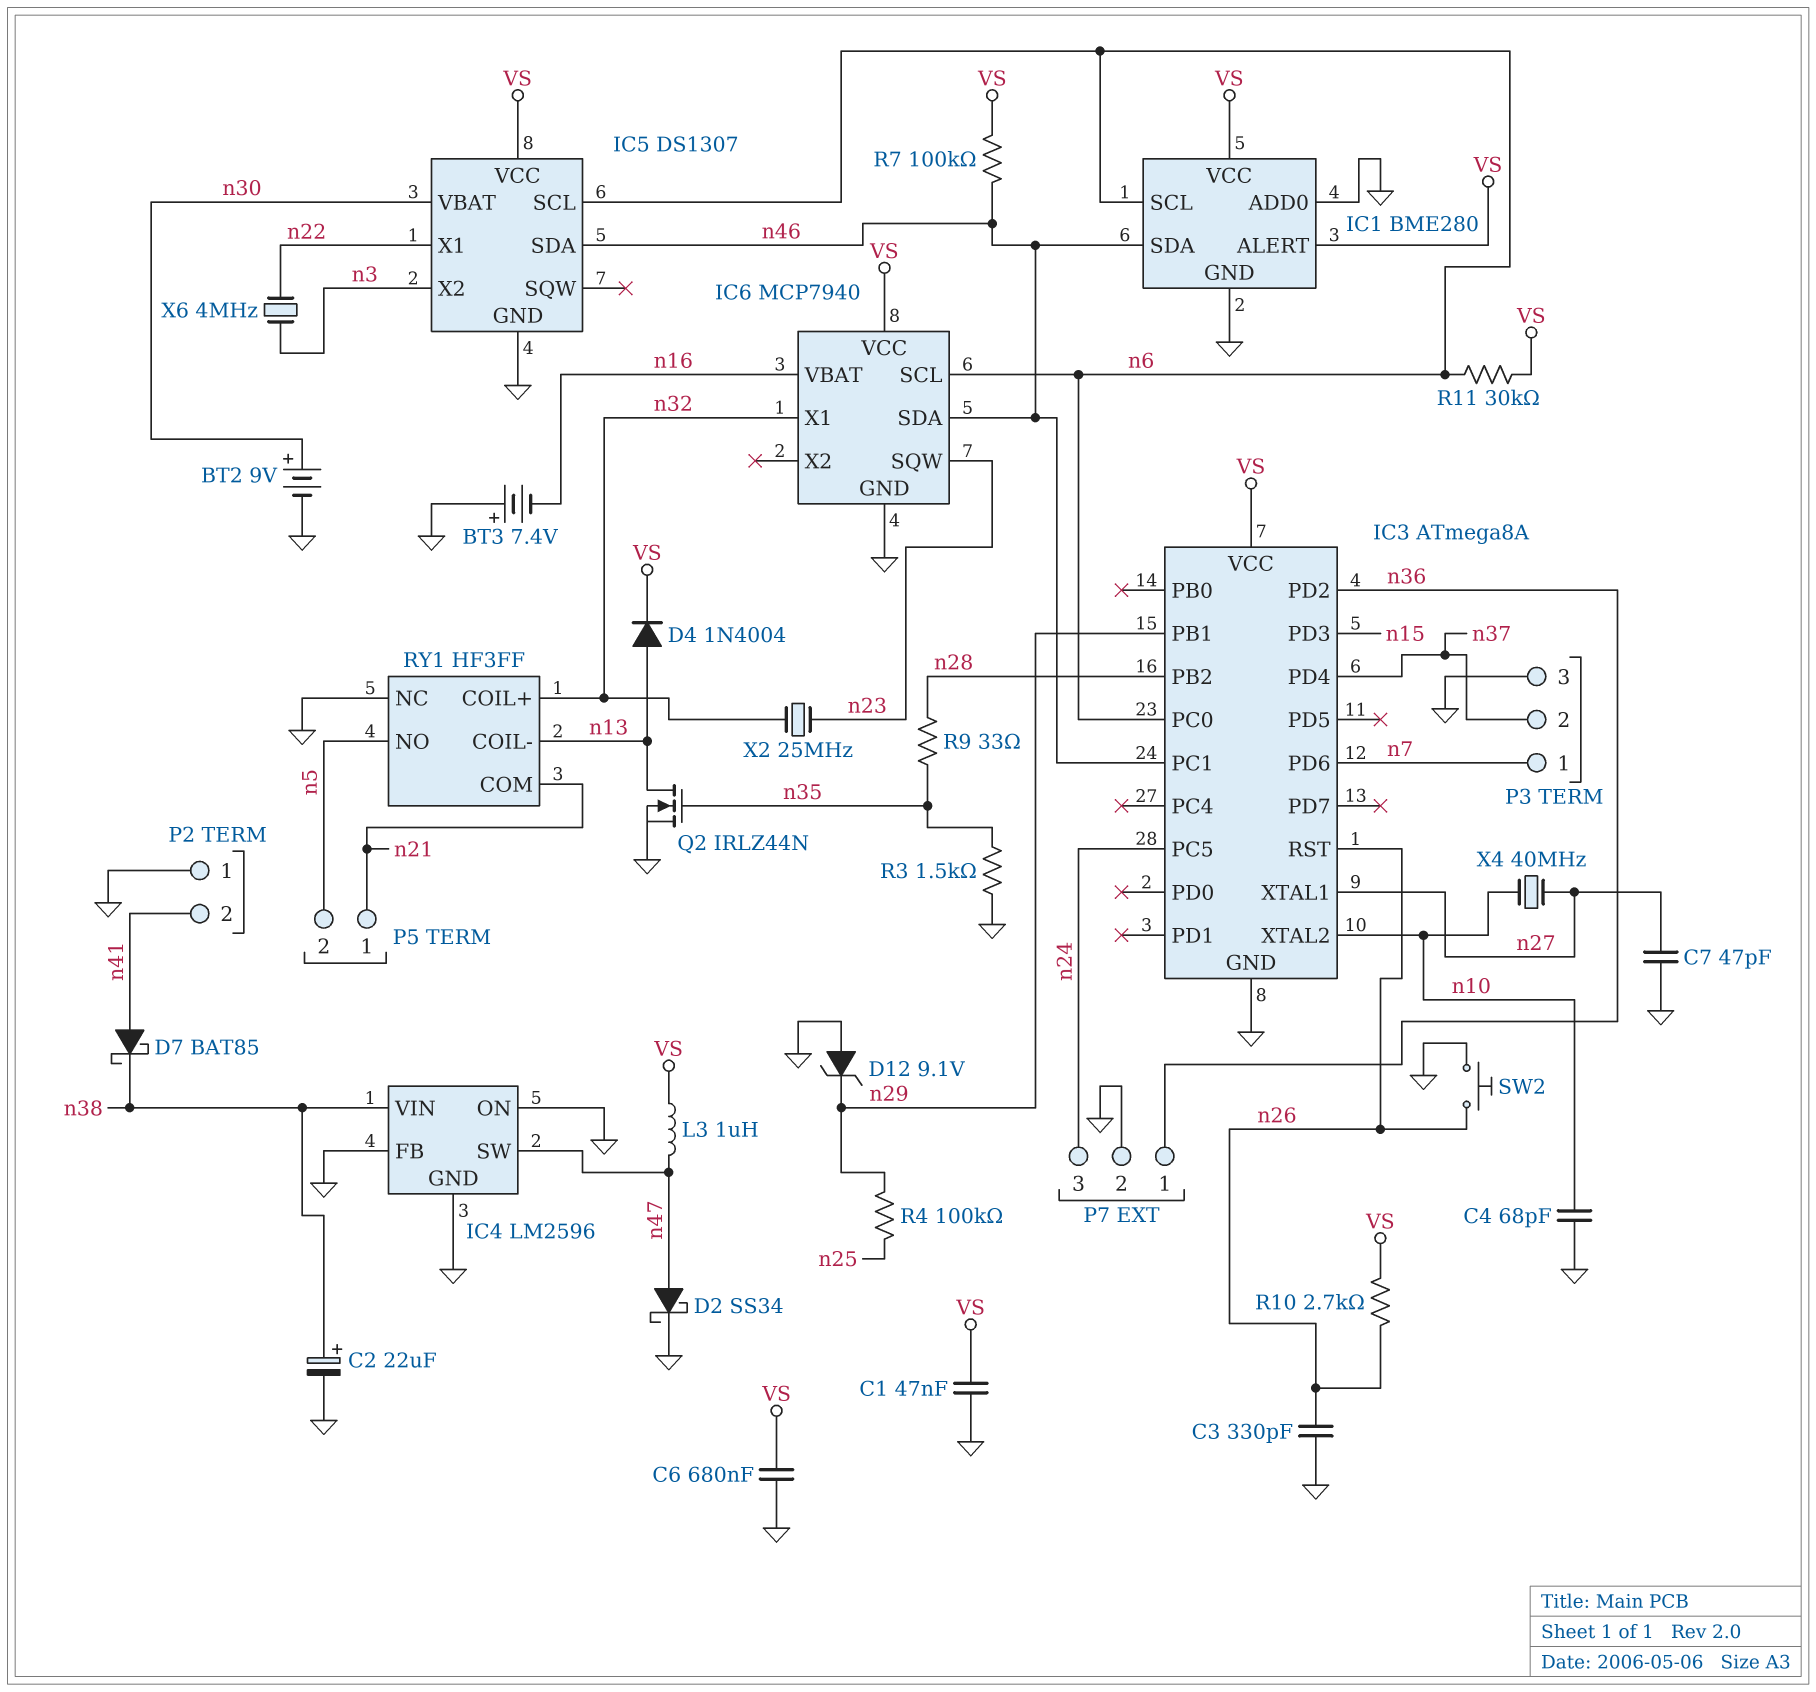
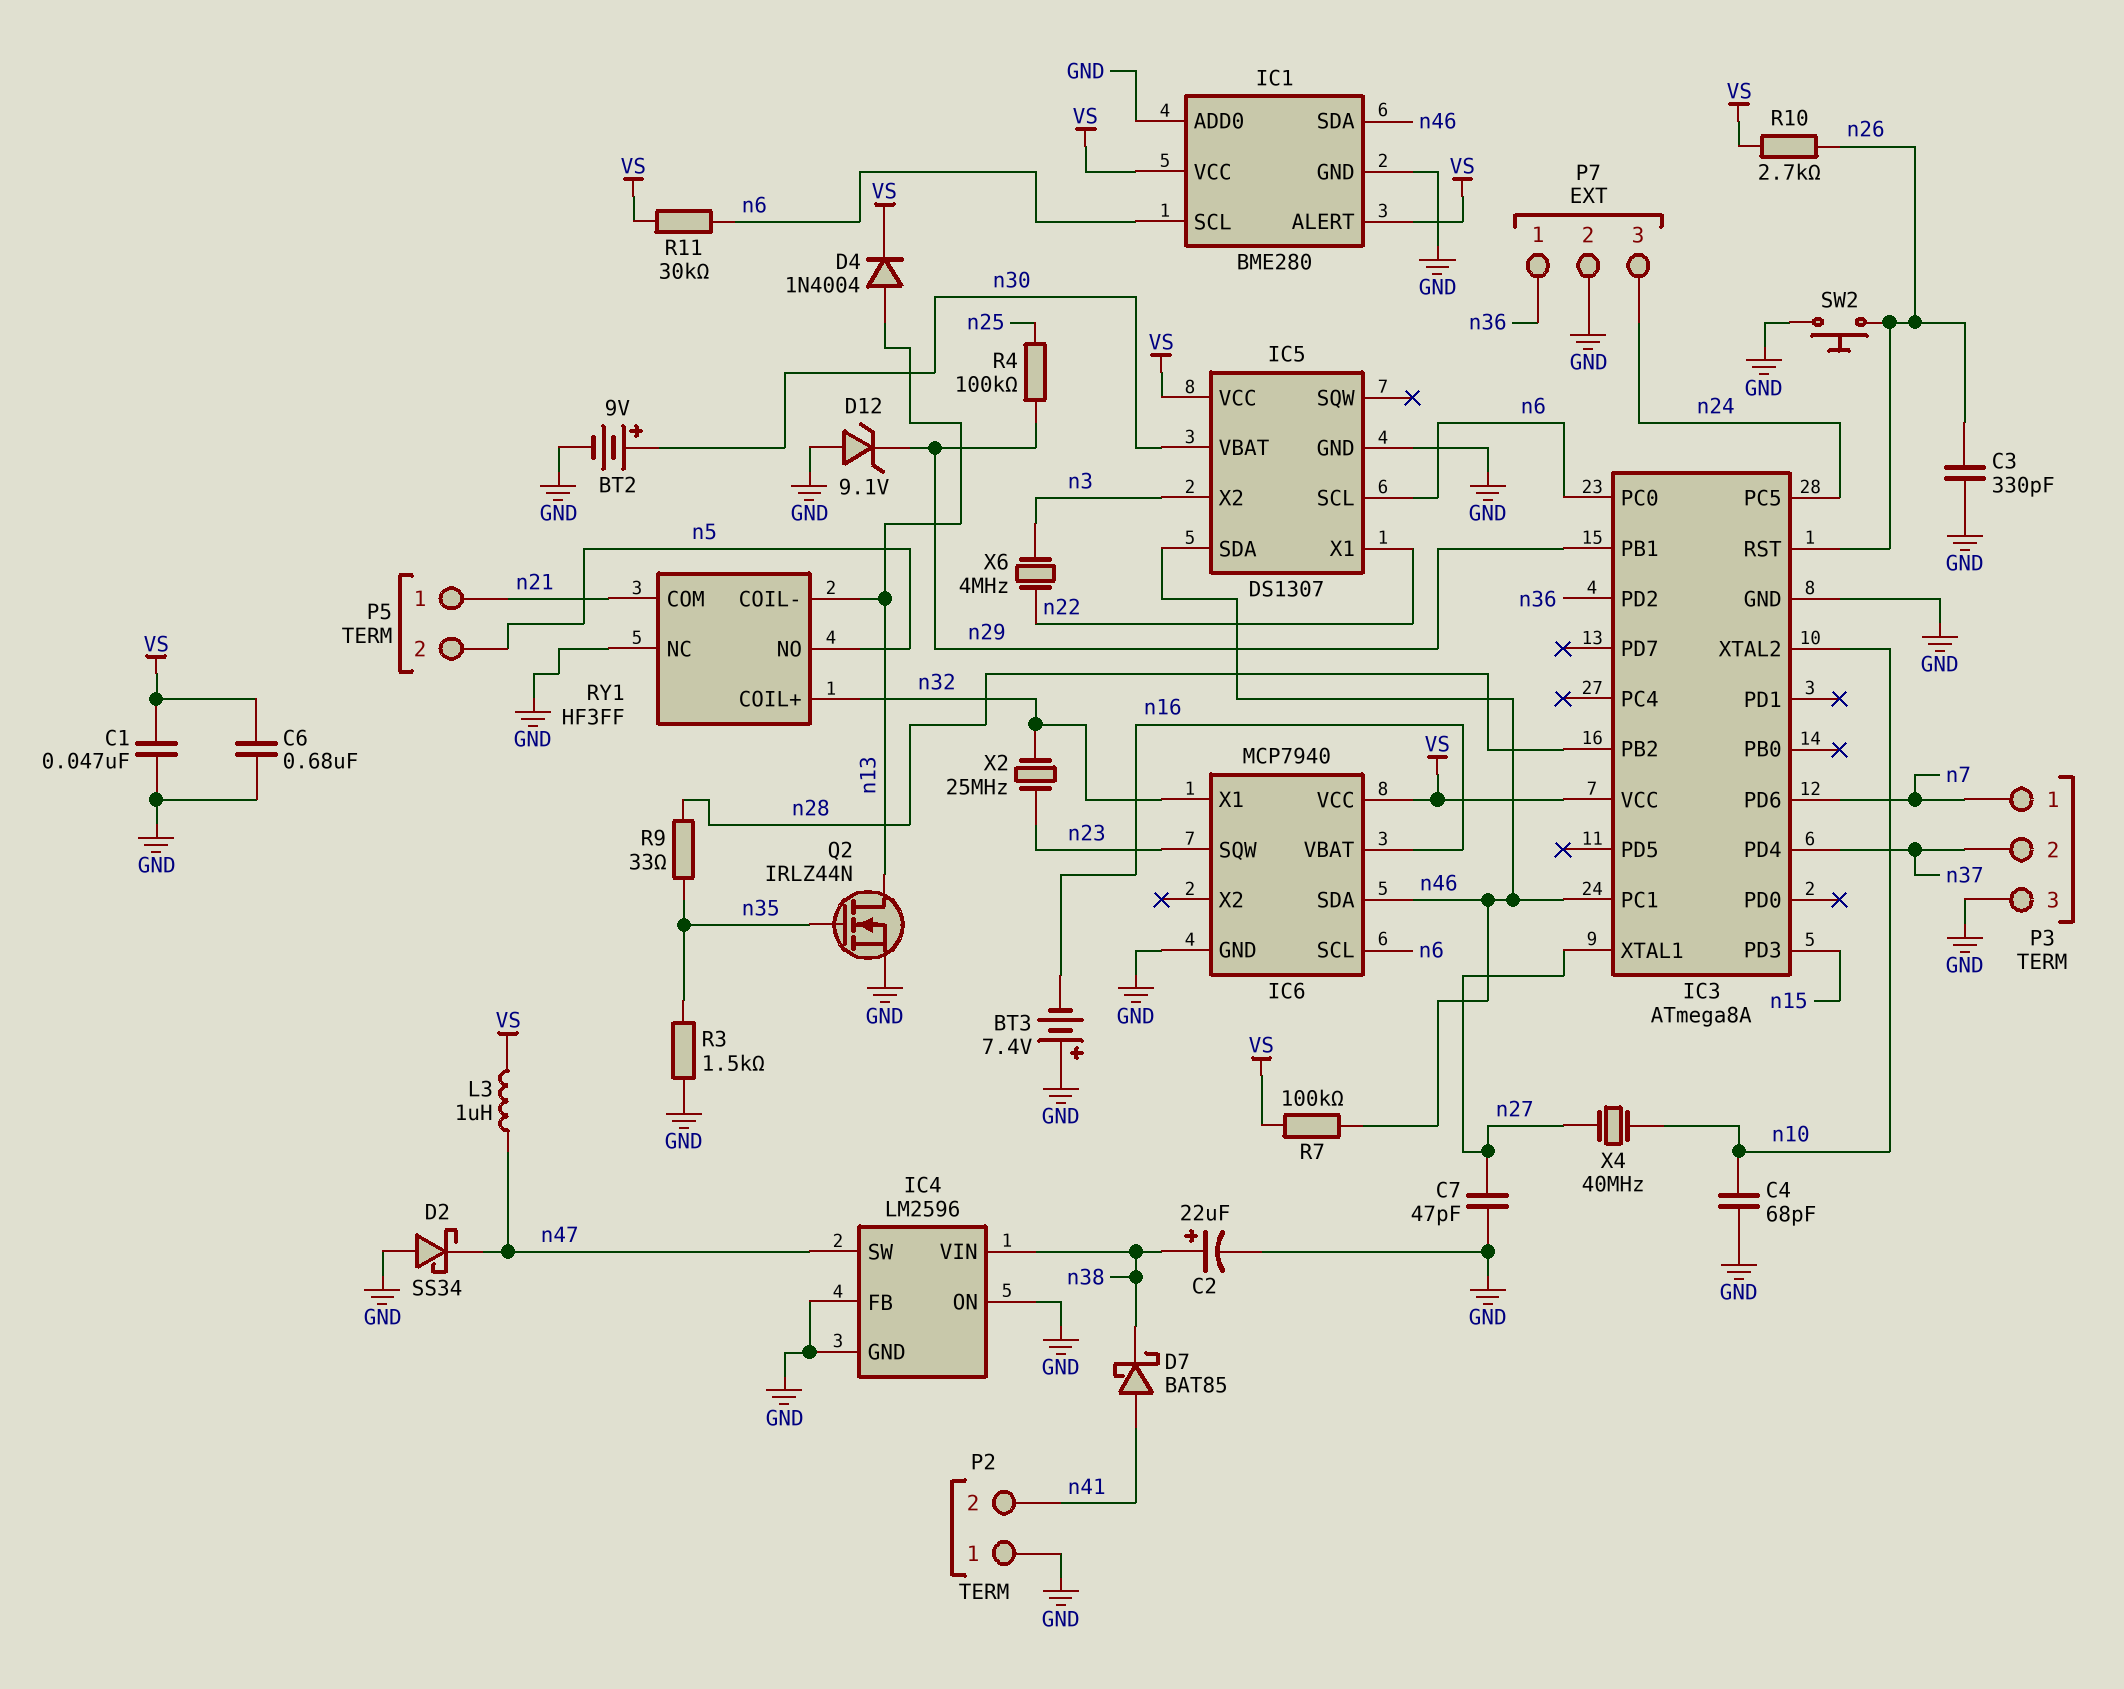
D2: schottky SS34 (A n47, K GND) -> schottky SS34 (A GND, K n47)

